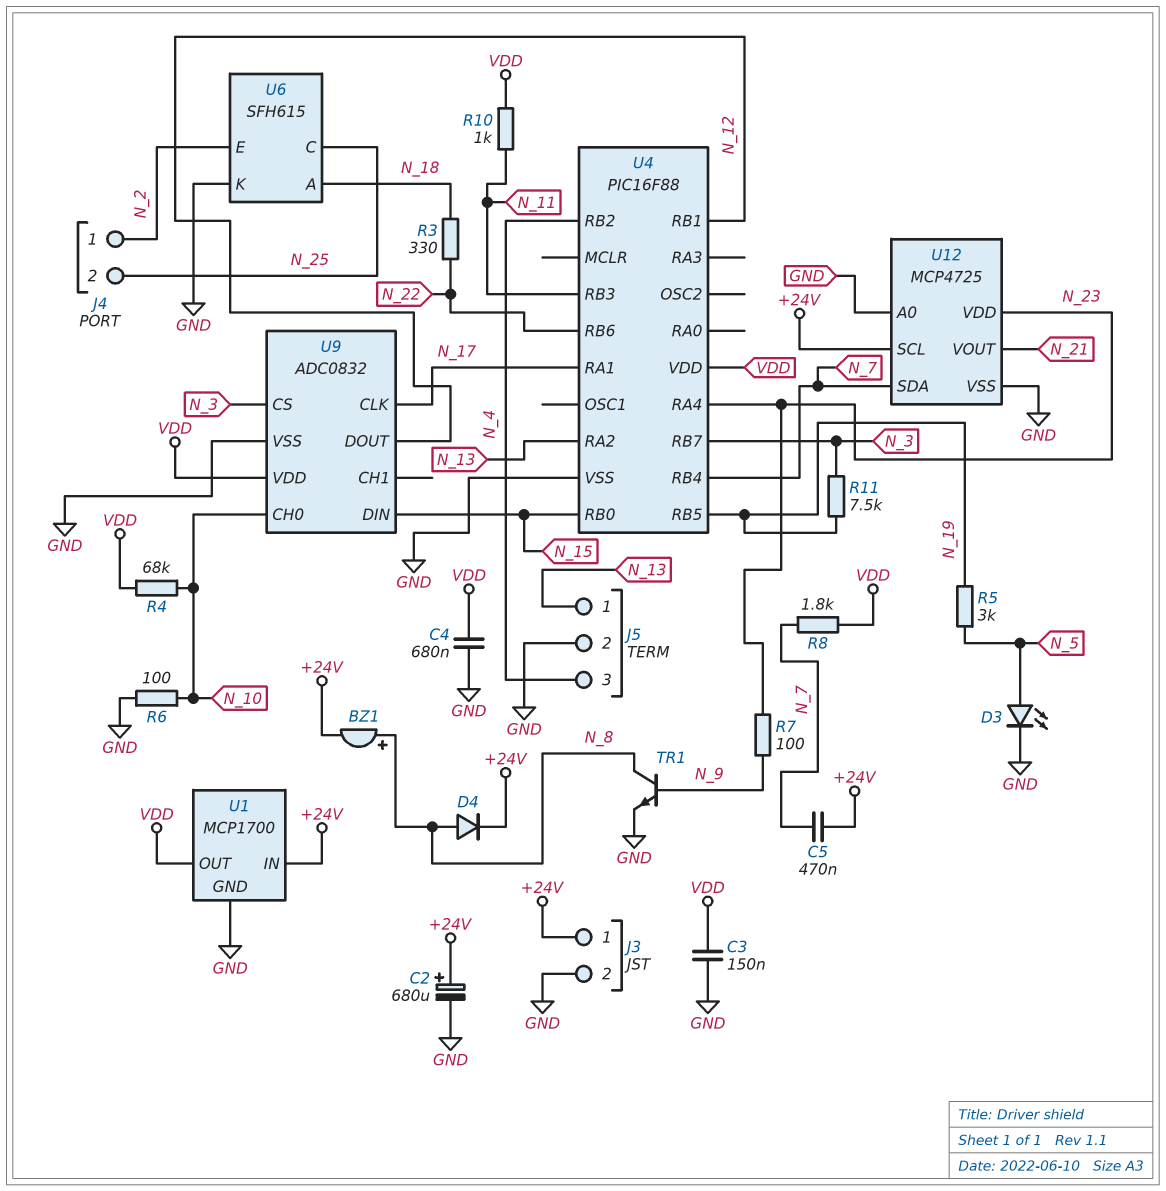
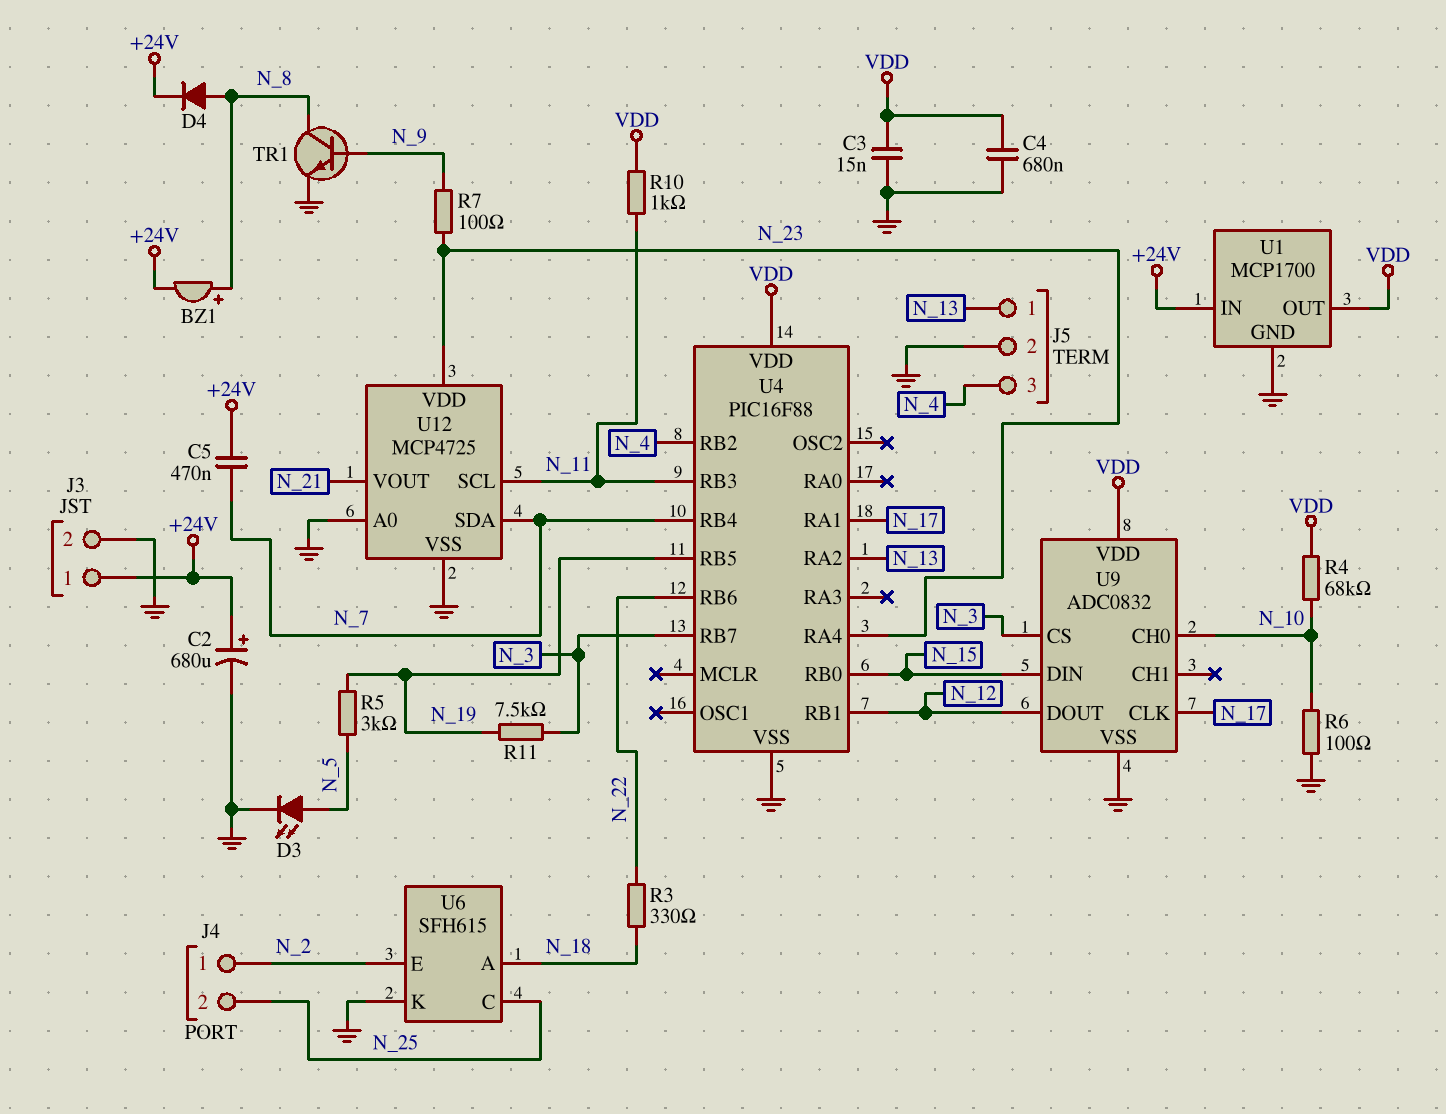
C3: 150nF (GND, VDD) -> 15nF (GND, VDD)
R8: 1.8k (N_7, VDD) -> none
U12 pin SCL: +24V -> N_11

